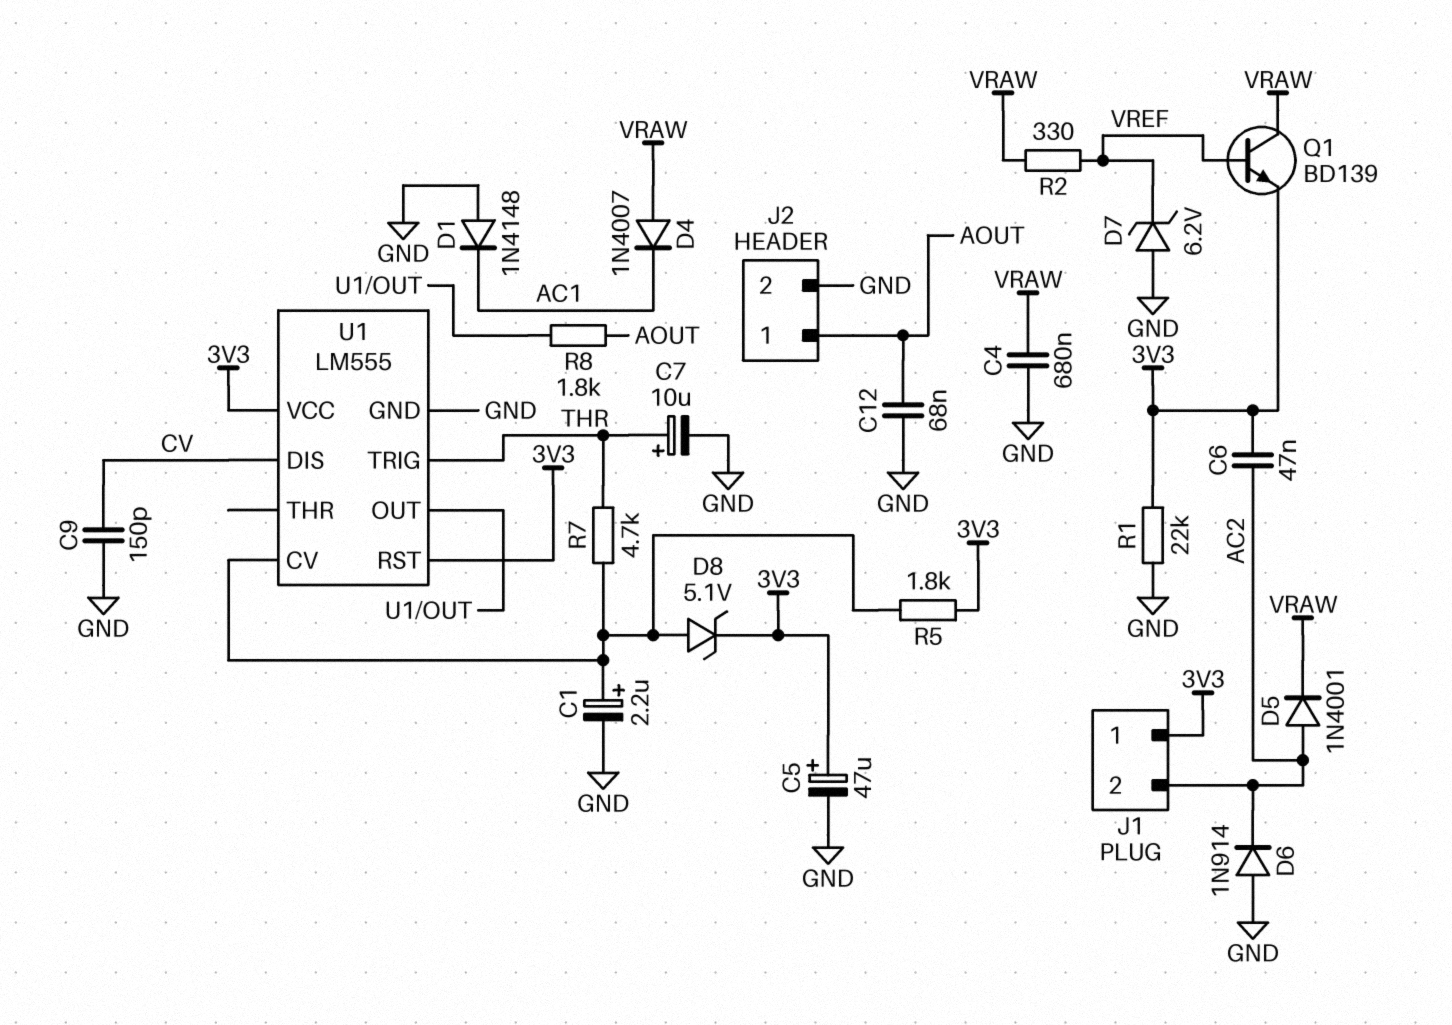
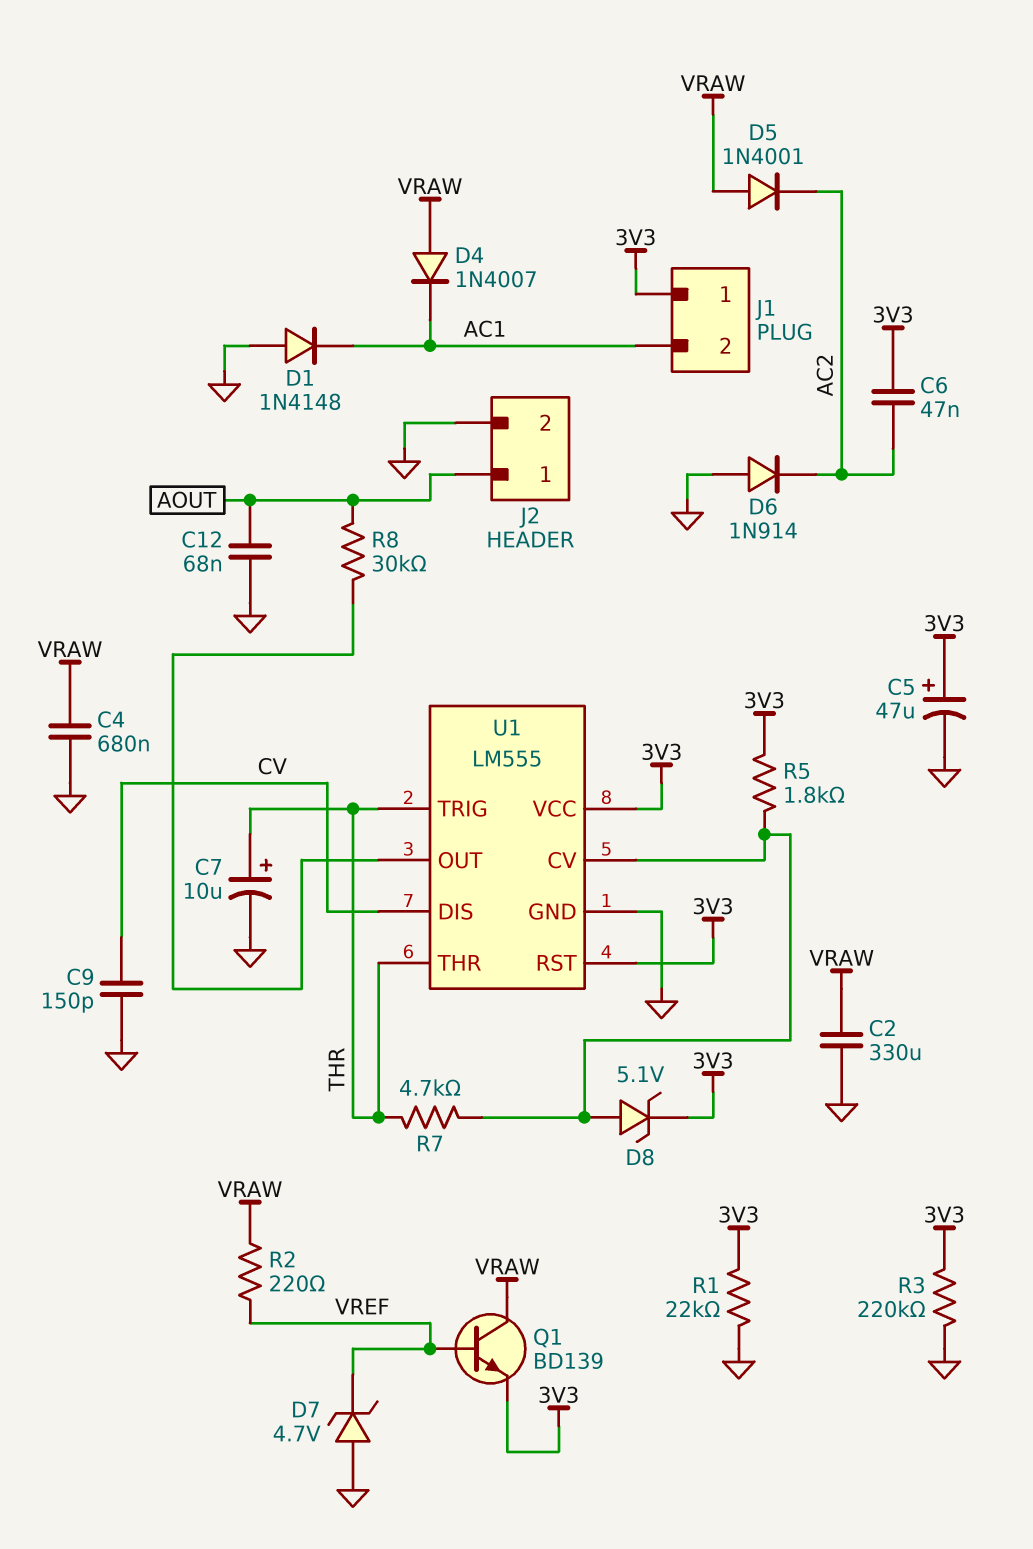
C1: 2.2uF (plus U1/CV, minus GND) -> none
C2: none -> 330uF (GND, VRAW)
D5: diode 1N4001 (A AC2, K VRAW) -> diode 1N4001 (A VRAW, K AC2)
D7: zener 6.2V (A GND, K VREF) -> zener 4.7V (A GND, K VREF)
J1 pin 2: AC2 -> AC1
R2: 330 (VRAW, VREF) -> 220 (VRAW, VREF)
R3: none -> 220k (3V3, GND)
R8: 1.8k (AOUT, U1/OUT) -> 30k (AOUT, U1/OUT)
U1 pin THR: none -> THR

